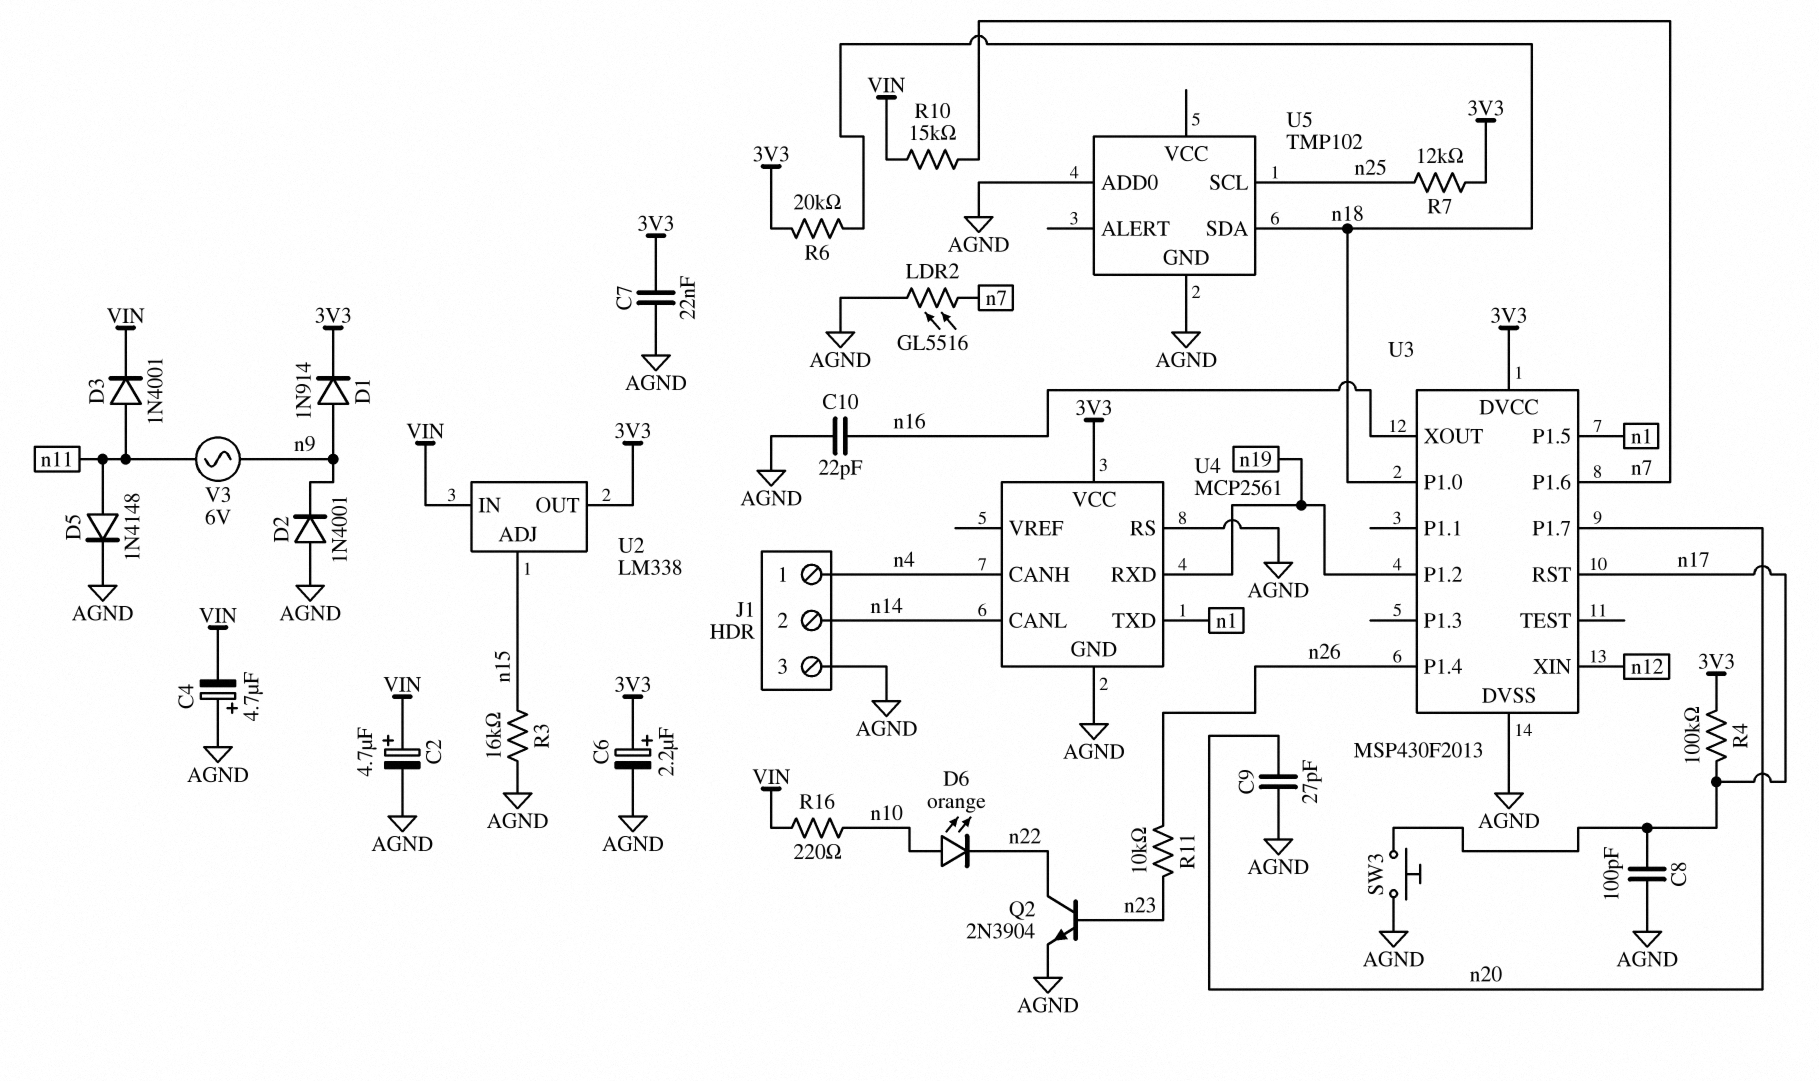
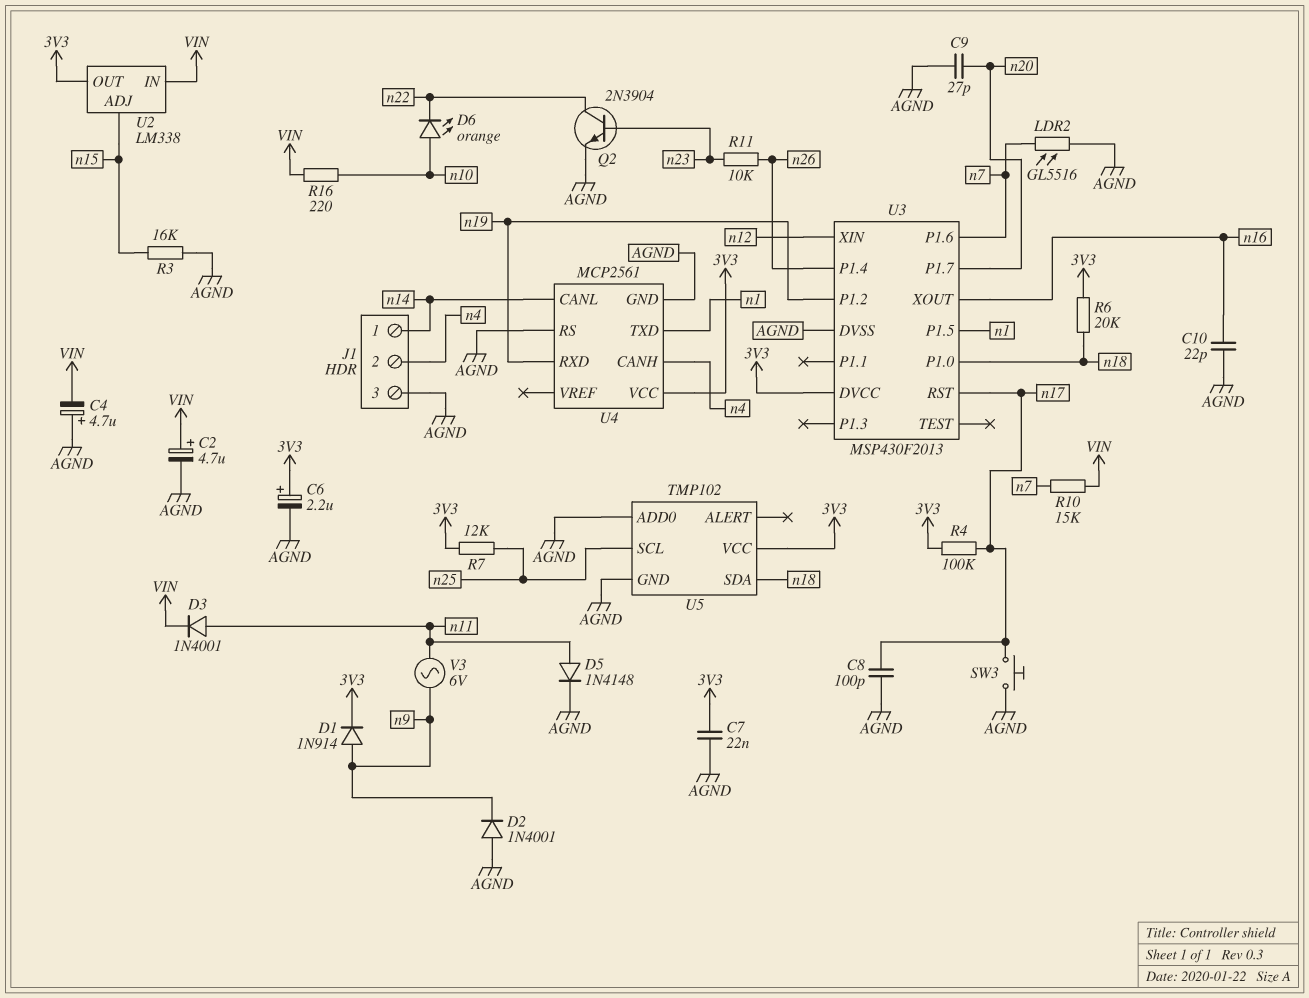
J1 pin 1: n4 -> n14
J1 pin 2: n14 -> n4
U5 pin VCC: none -> 3V3

